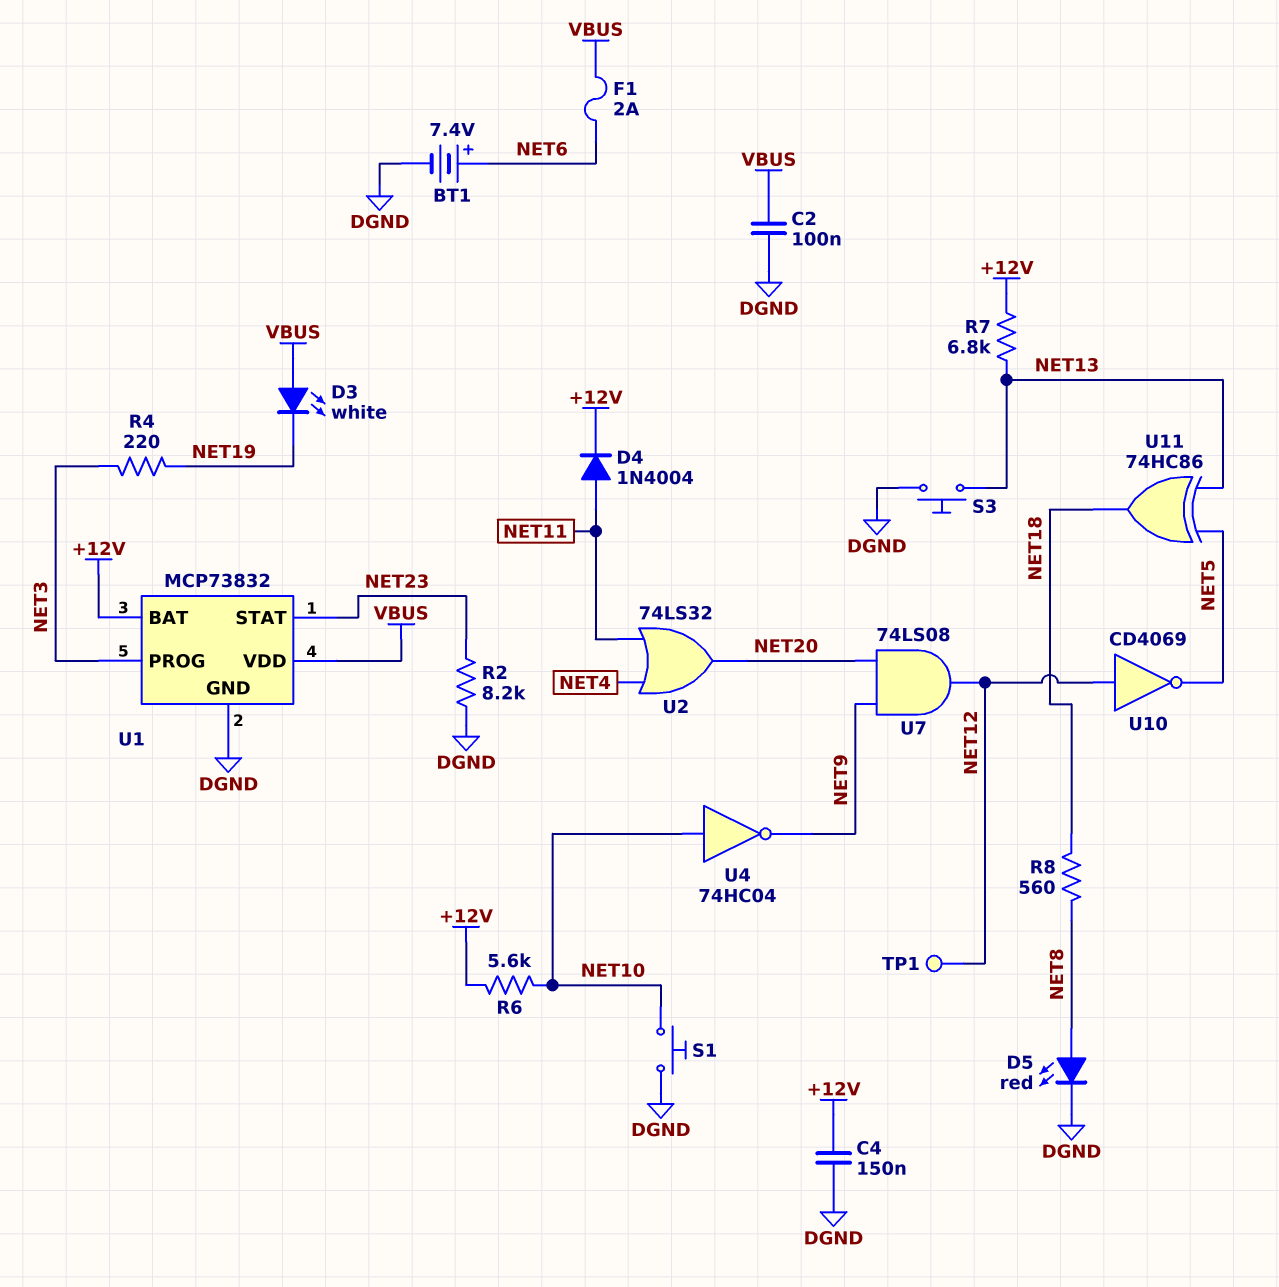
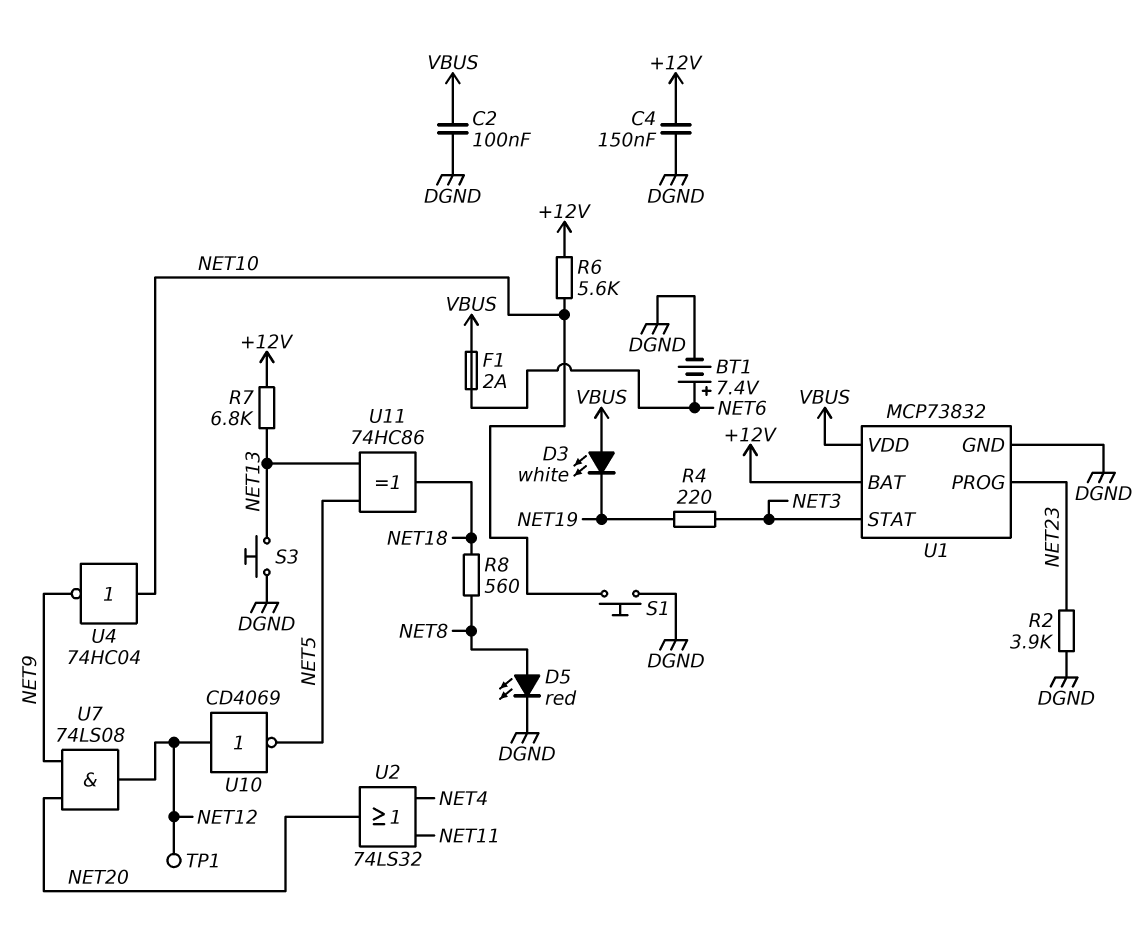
D4: diode 1N4004 (A NET11, K +12V) -> none
R2: 8.2k (DGND, NET23) -> 3.9k (DGND, NET23)
U1 pin PROG: NET3 -> NET23
U1 pin STAT: NET23 -> NET3

